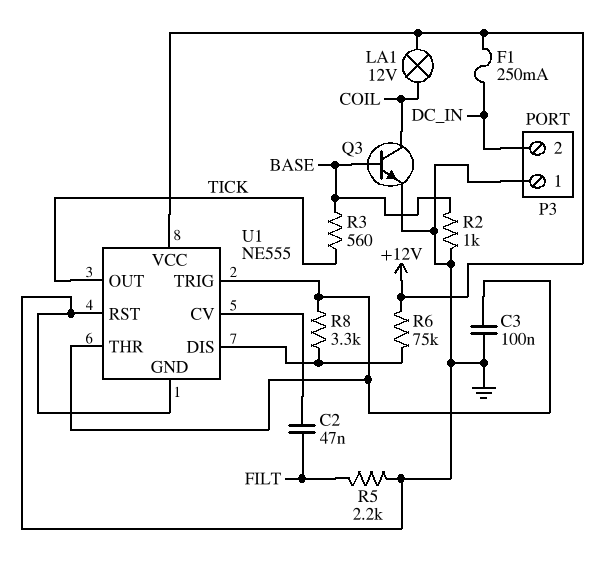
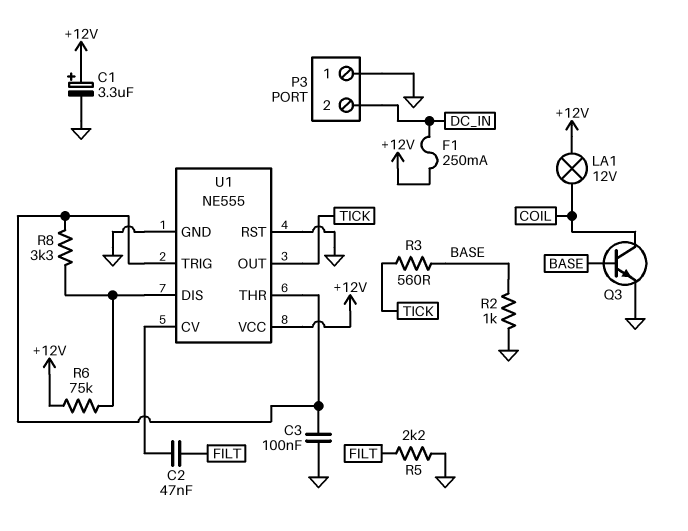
C1: none -> 3.3uF (plus +12V, minus GND)

